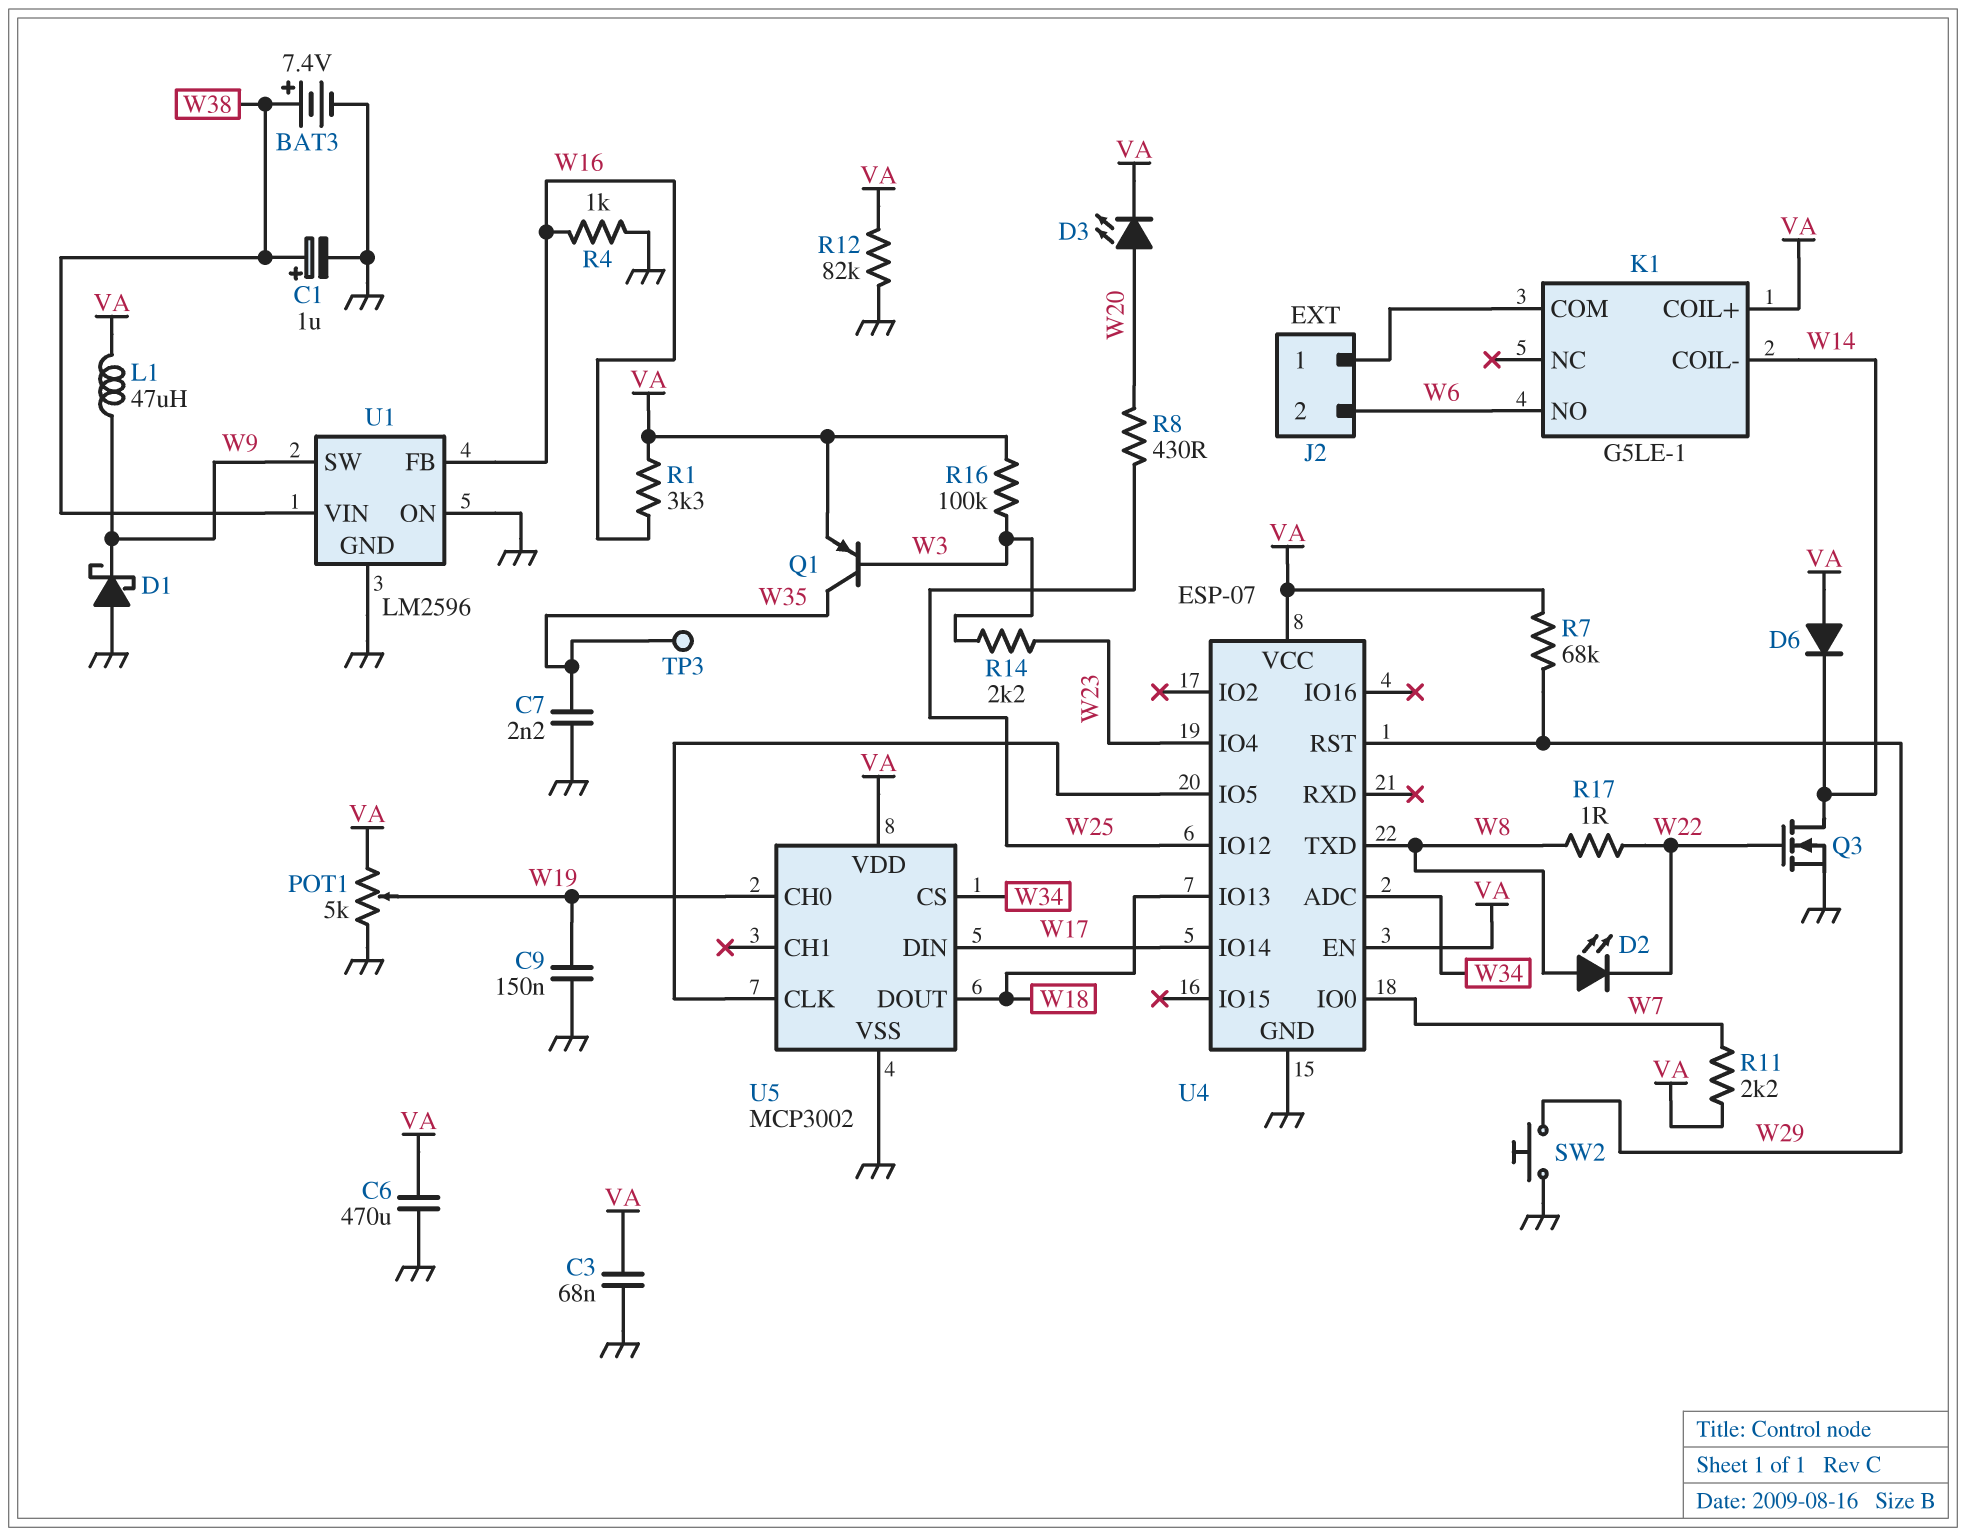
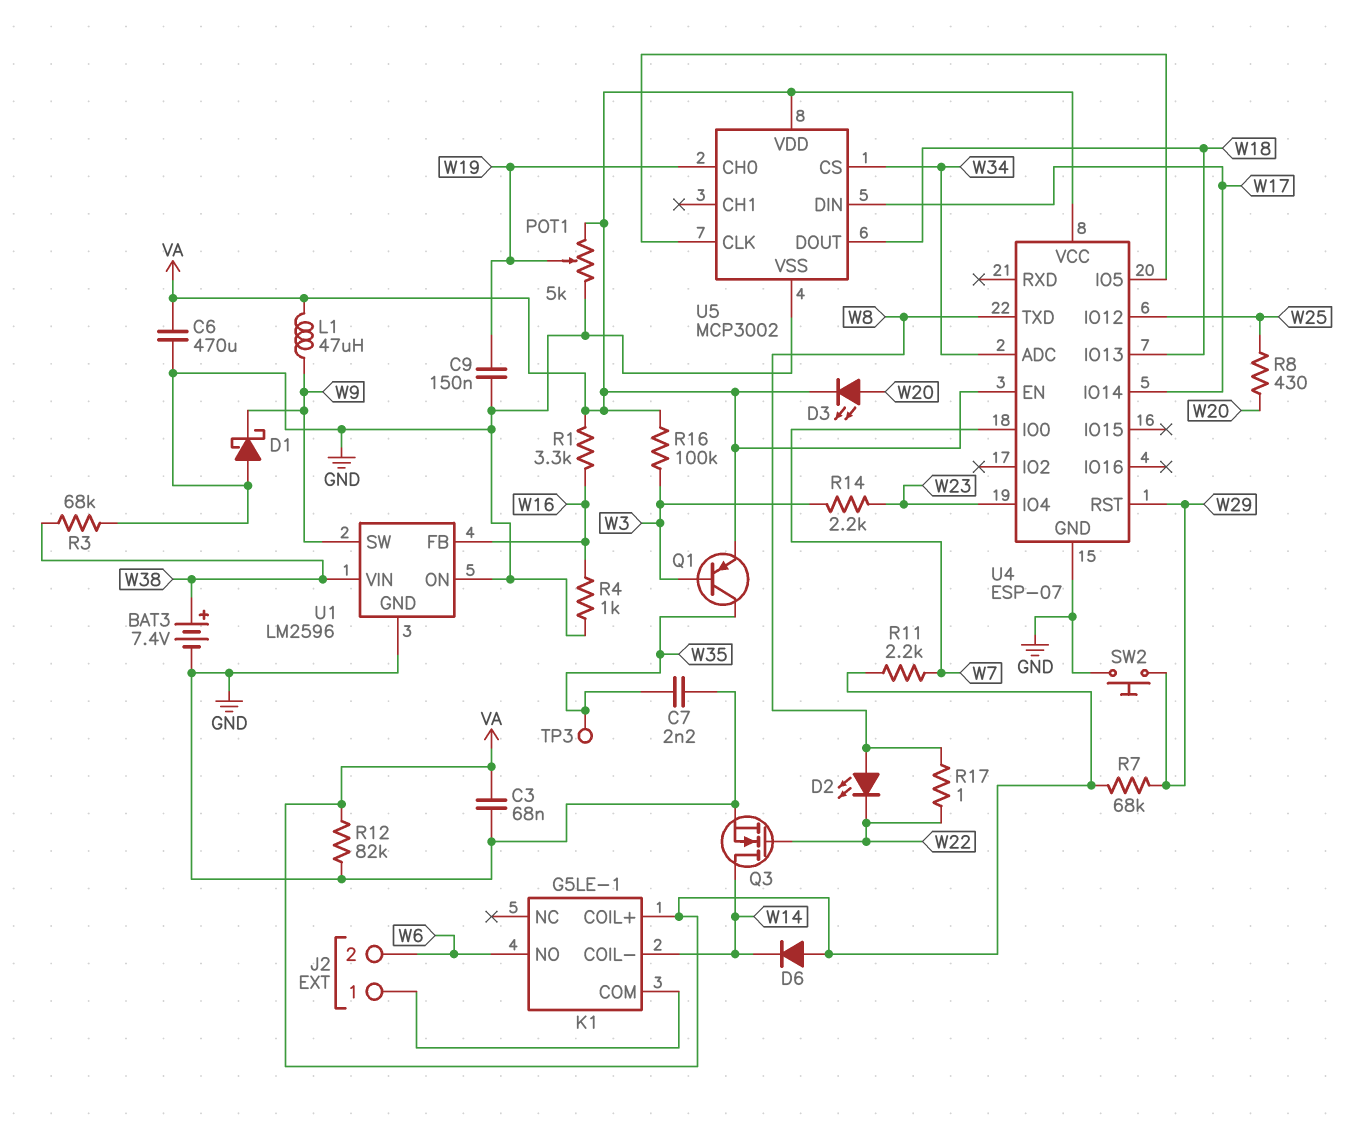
C1: 1uF (plus W38, minus GND) -> none
R3: none -> 68k (GND, W38)

